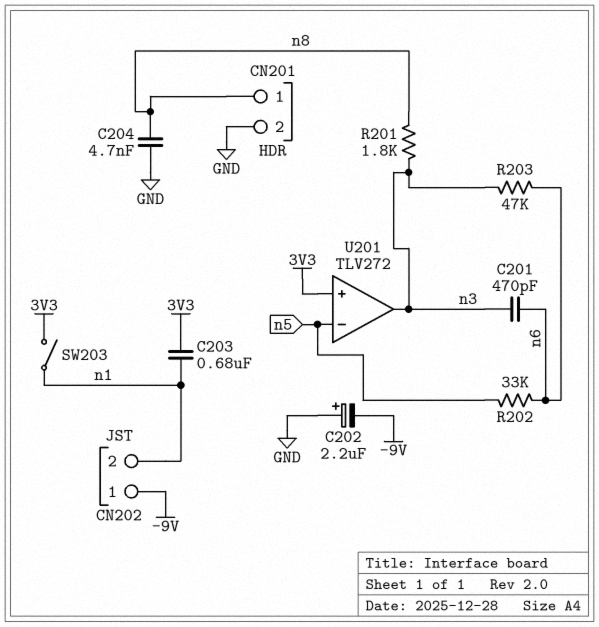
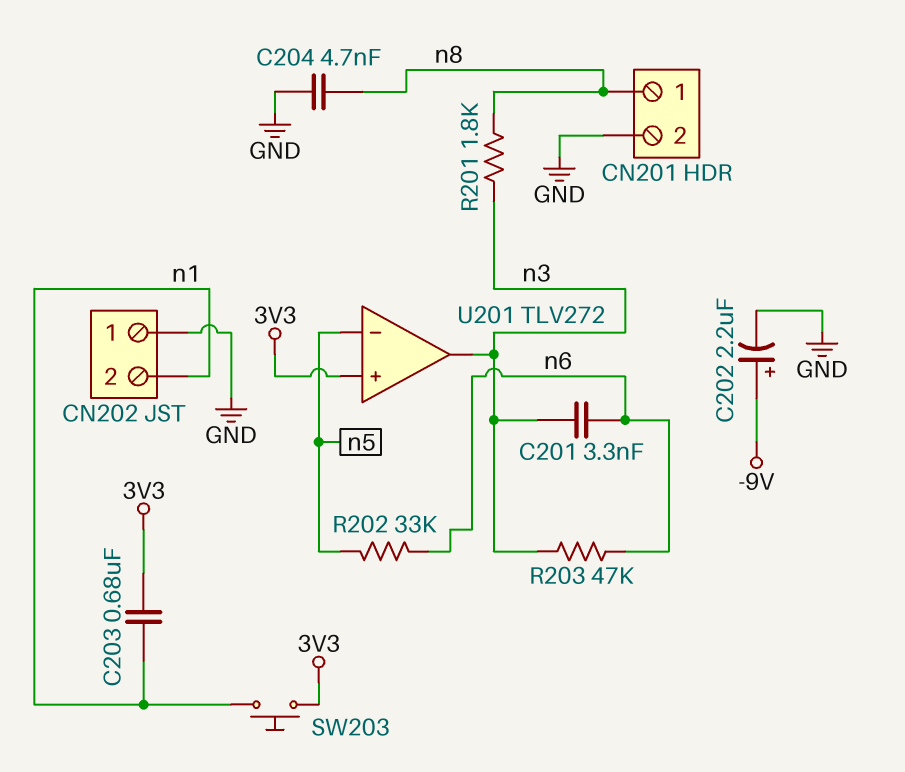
C201: 470pF (n3, n6) -> 3.3nF (n3, n6)
C202: 2.2uF (plus GND, minus -9V) -> 2.2uF (plus -9V, minus GND)
CN202 pin 1: -9V -> GND
SW203: switch (3V3, n1) -> button (3V3, n1)

